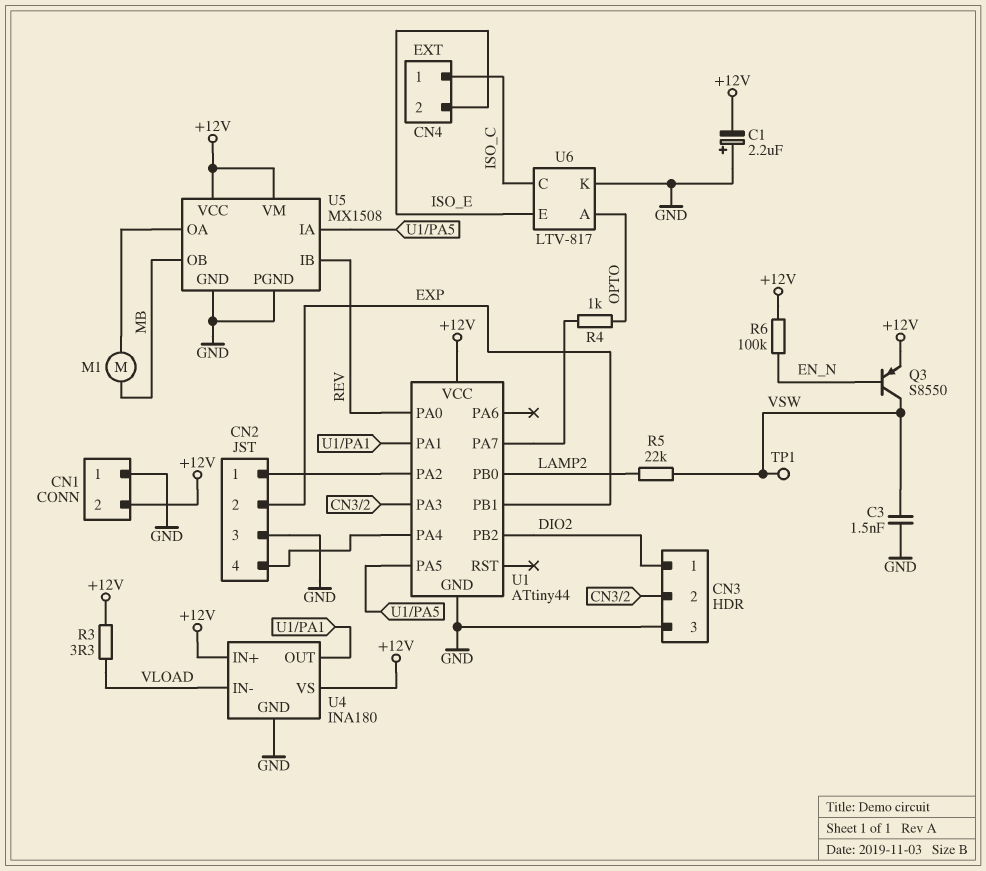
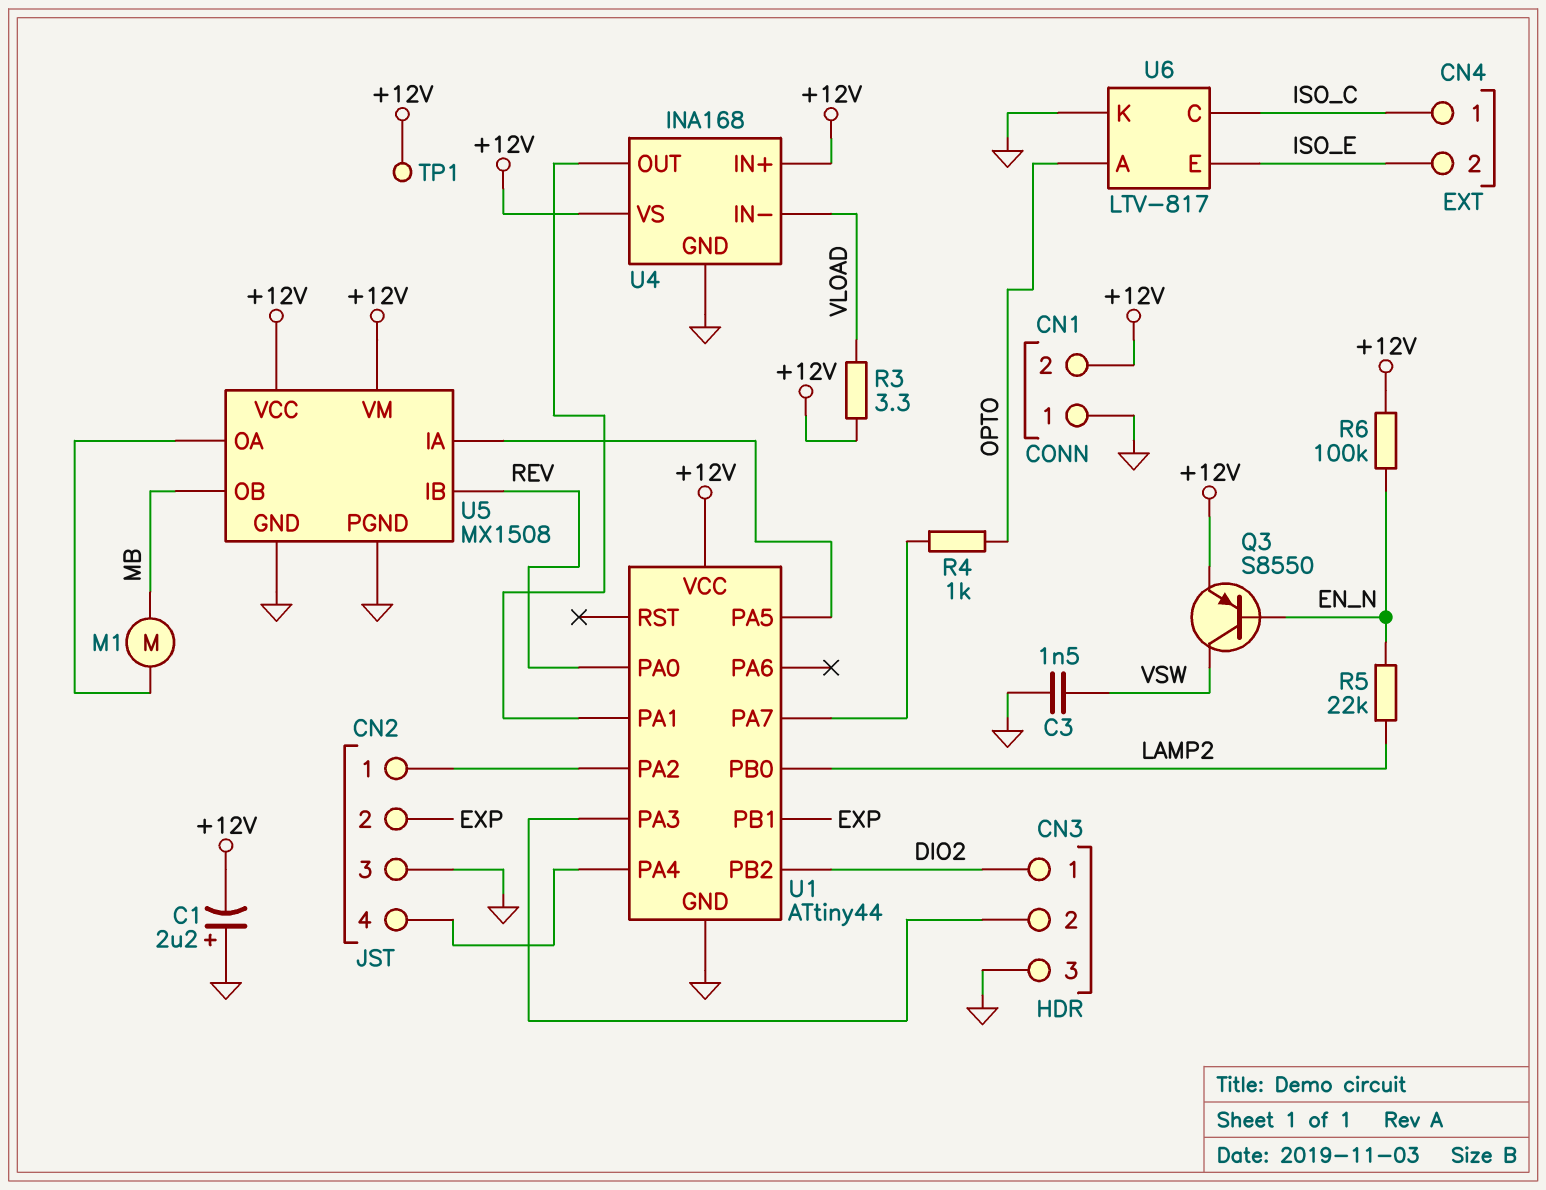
R5: 22k (LAMP2, VSW) -> 22k (EN_N, LAMP2)
TP1: test point (VSW) -> test point (+12V)
U4: INA180 -> INA168

